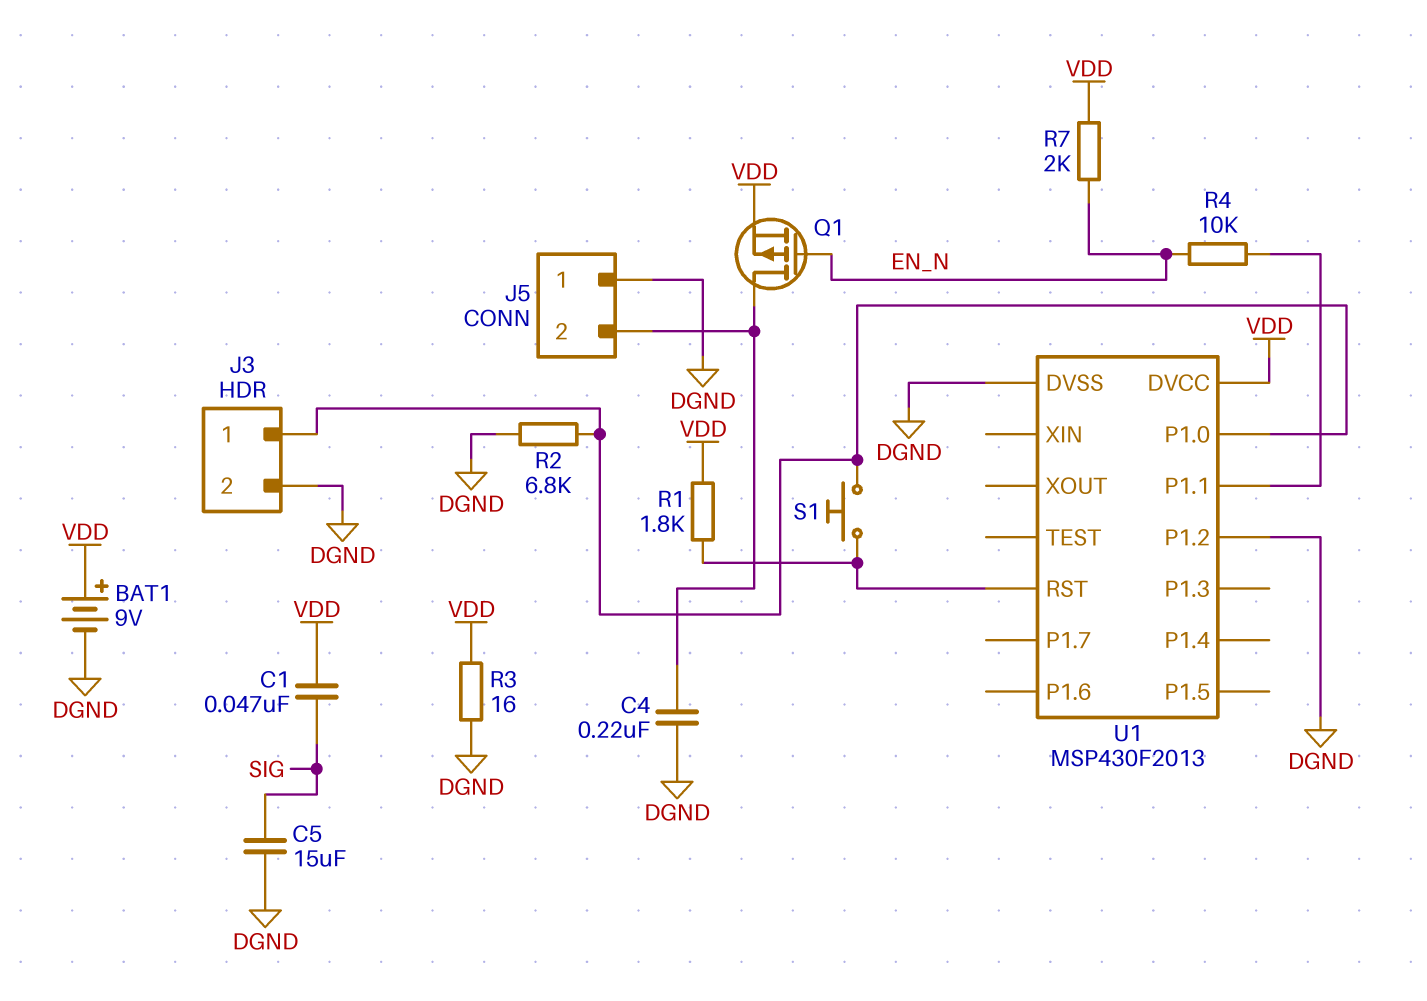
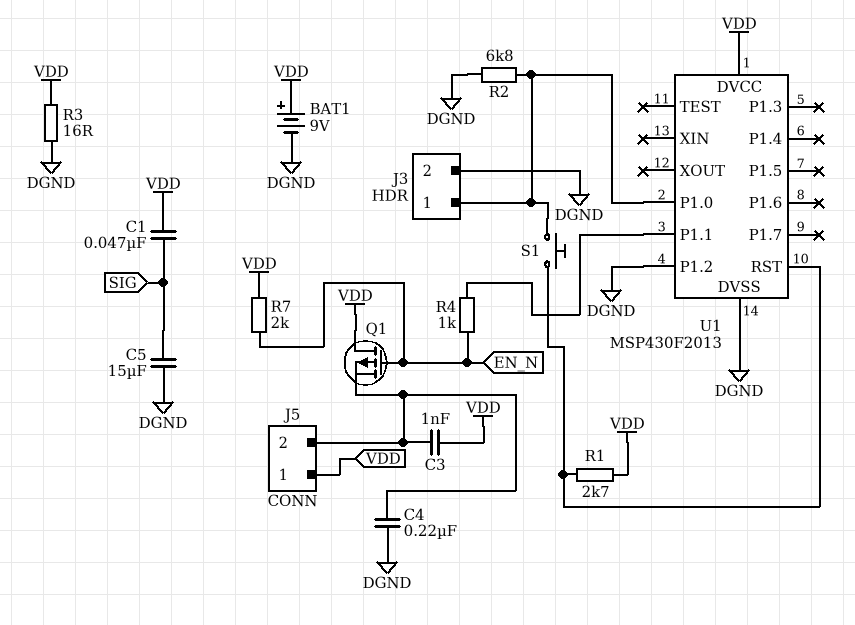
C3: none -> 1nF (J5/2, VDD)
J5 pin 1: DGND -> VDD
Q1: PMOS (G EN_N, D J5/2, S VDD) -> PMOS (G EN_N, D VDD, S J5/2)
R1: 1.8k (U1/RST, VDD) -> 2.7k (U1/RST, VDD)
R4: 10k (EN_N, U1/P1.1) -> 1k (EN_N, U1/P1.1)

